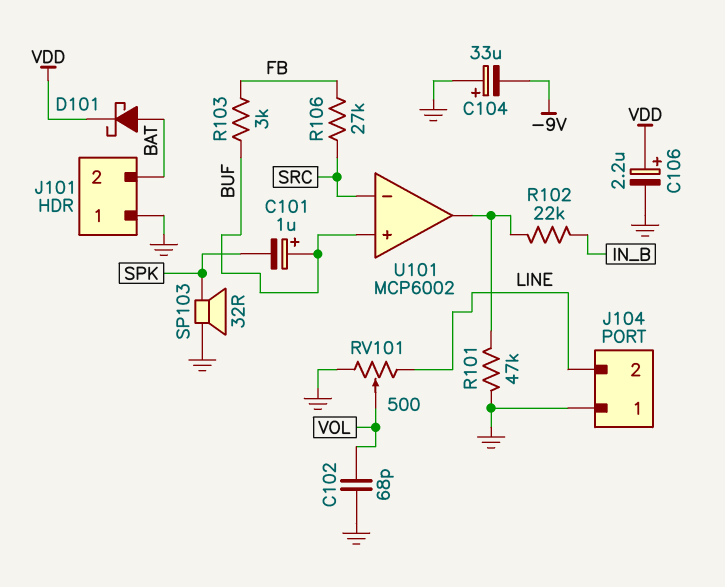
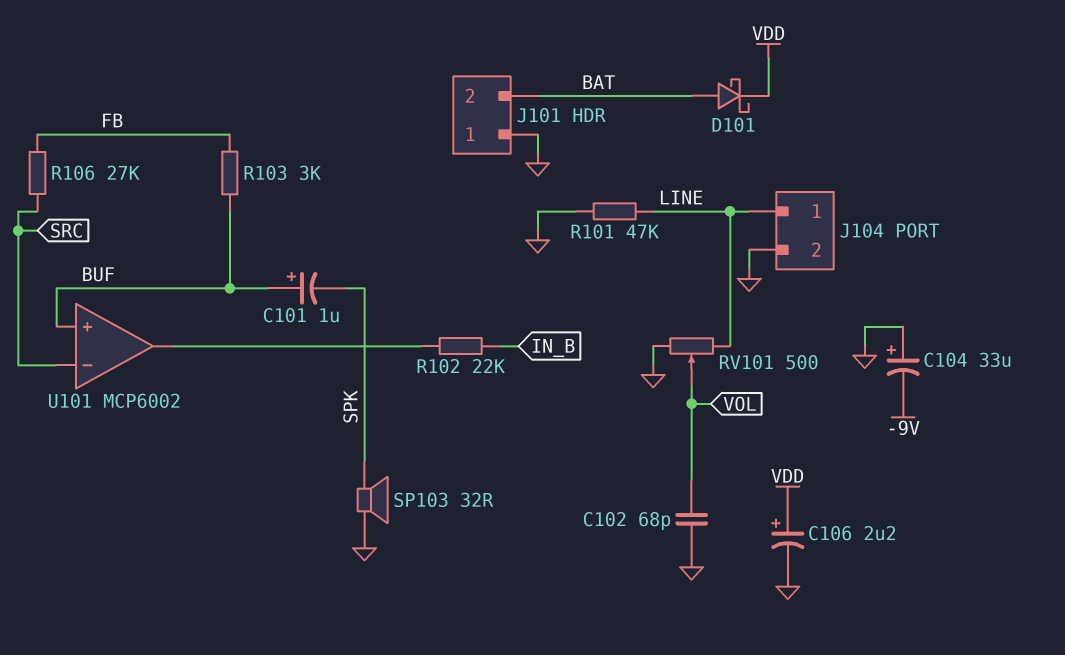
J104 pin 1: GND -> LINE
J104 pin 2: LINE -> GND
R101: 47k (GND, U101/out) -> 47k (GND, LINE)

